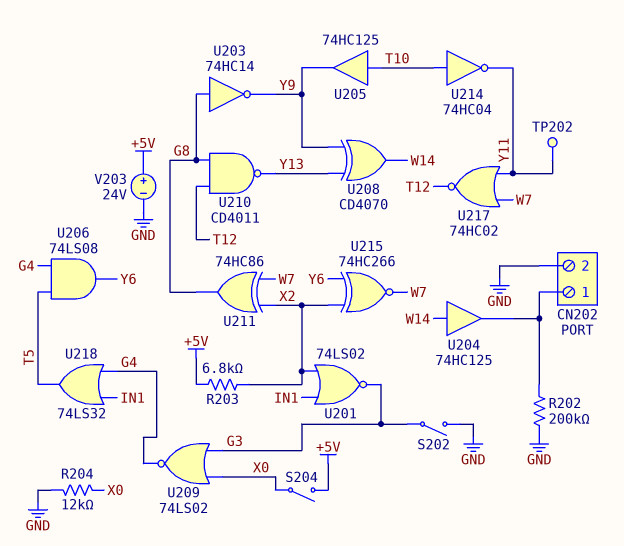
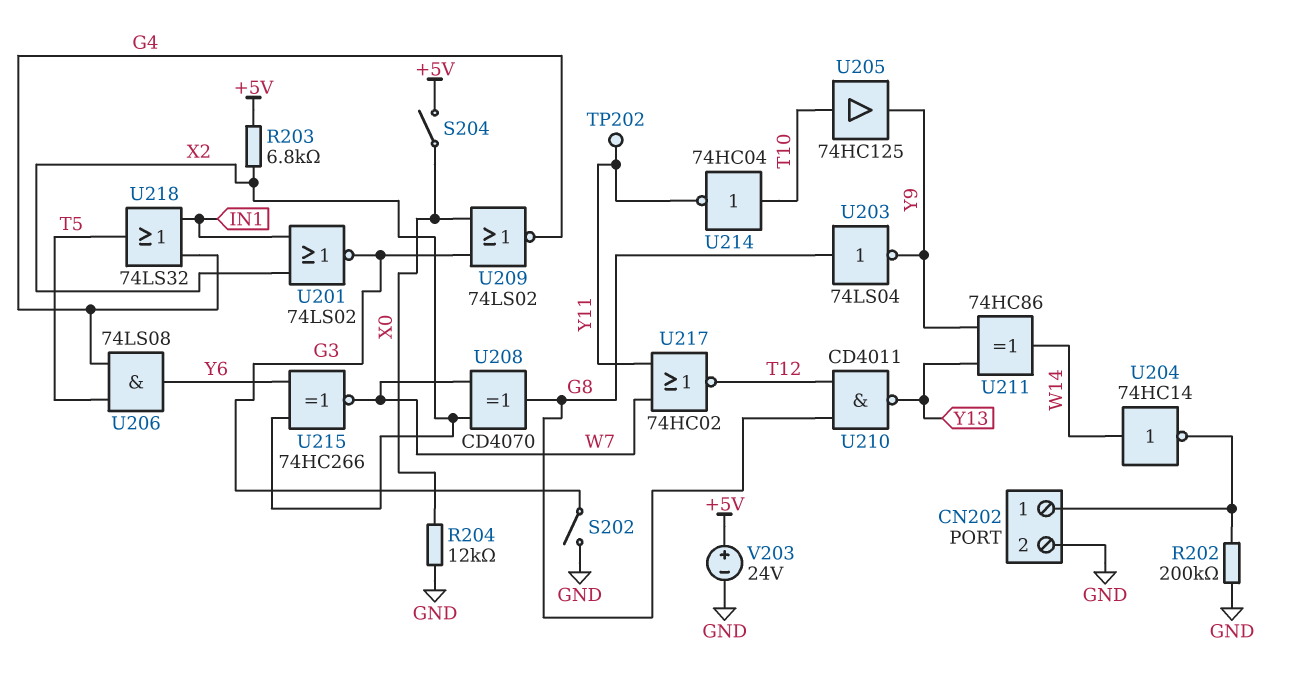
U203: NOT 74HC14 (in G8, out Y9) -> NOT 74LS04 (in G8, out Y9)
U204: buffer 74HC125 (in W14, out CN202/1) -> NOT 74HC14 (in W14, out CN202/1)
U208: XOR CD4070 (in Y9, in Y13, out W14) -> XOR CD4070 (in W7, in X2, out G8)
U211: XOR 74HC86 (in W7, in X2, out G8) -> XOR 74HC86 (in Y9, in Y13, out W14)

